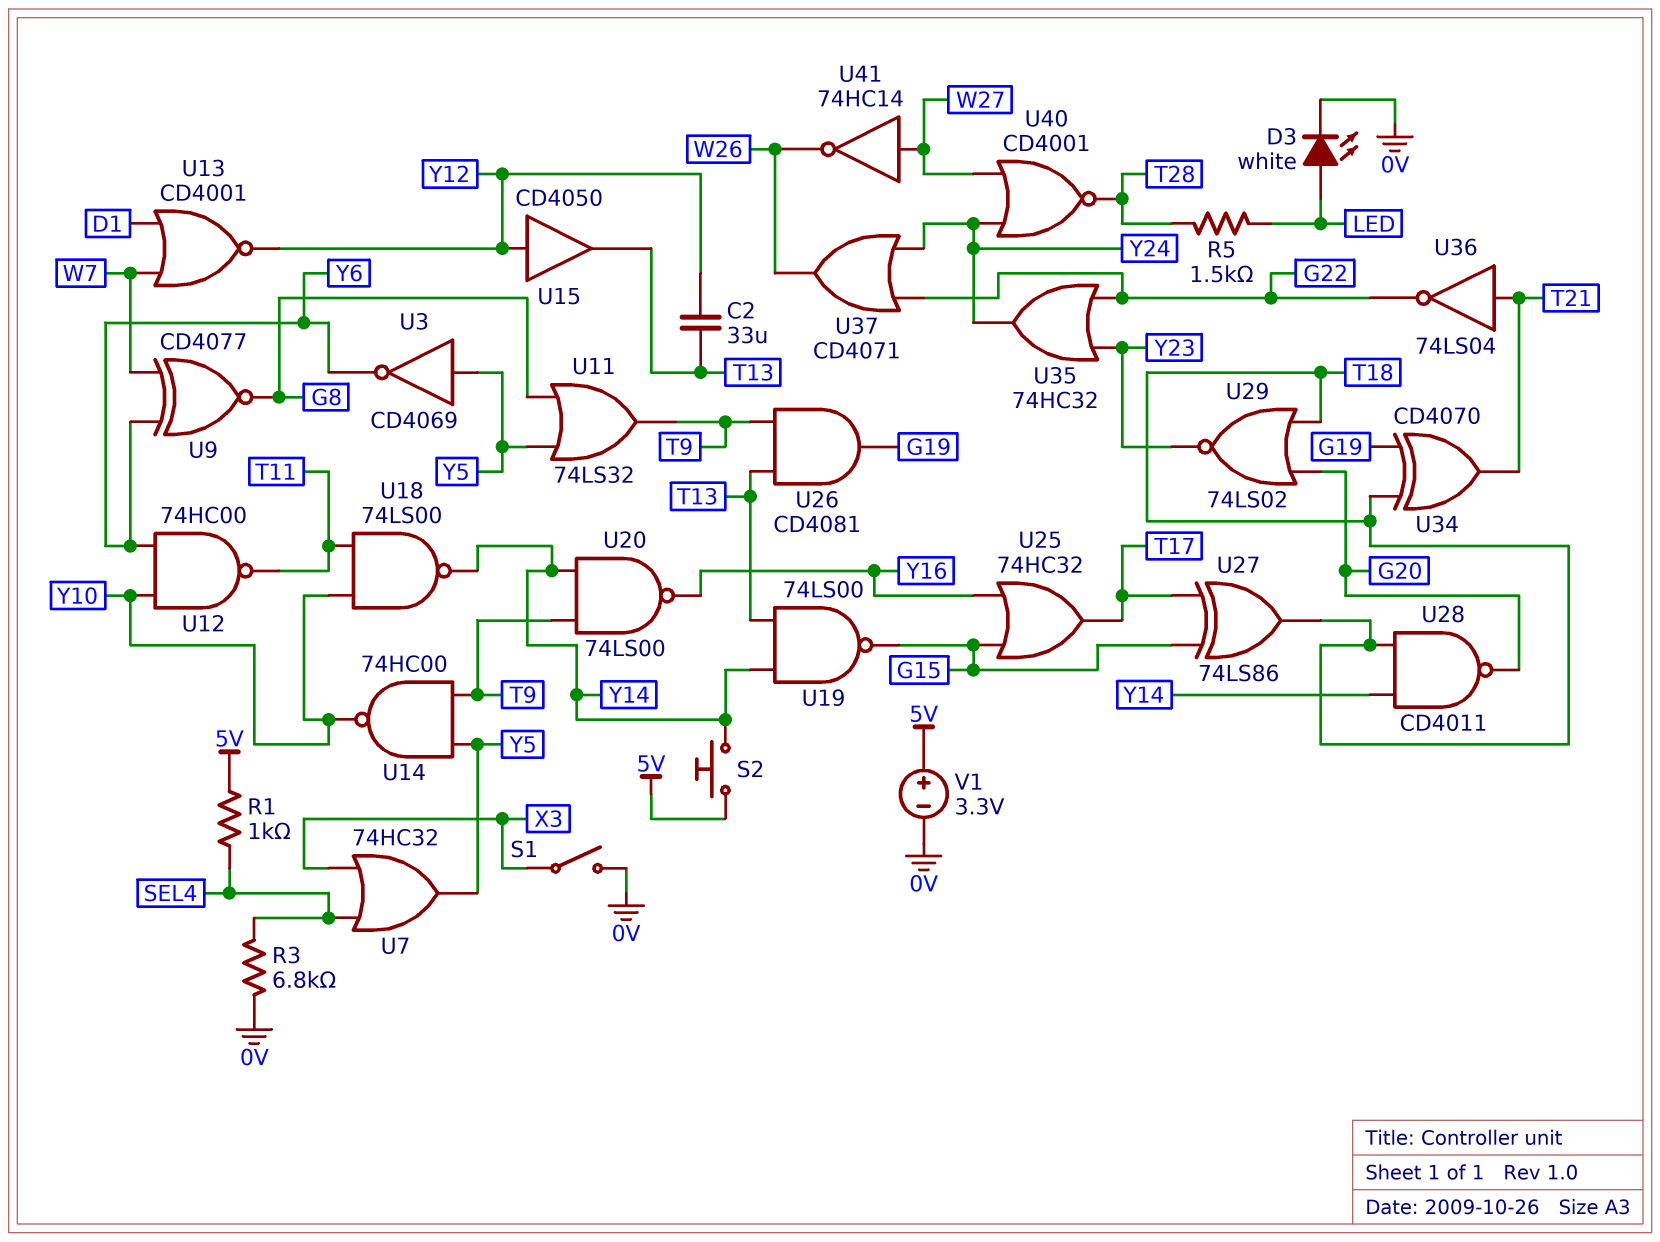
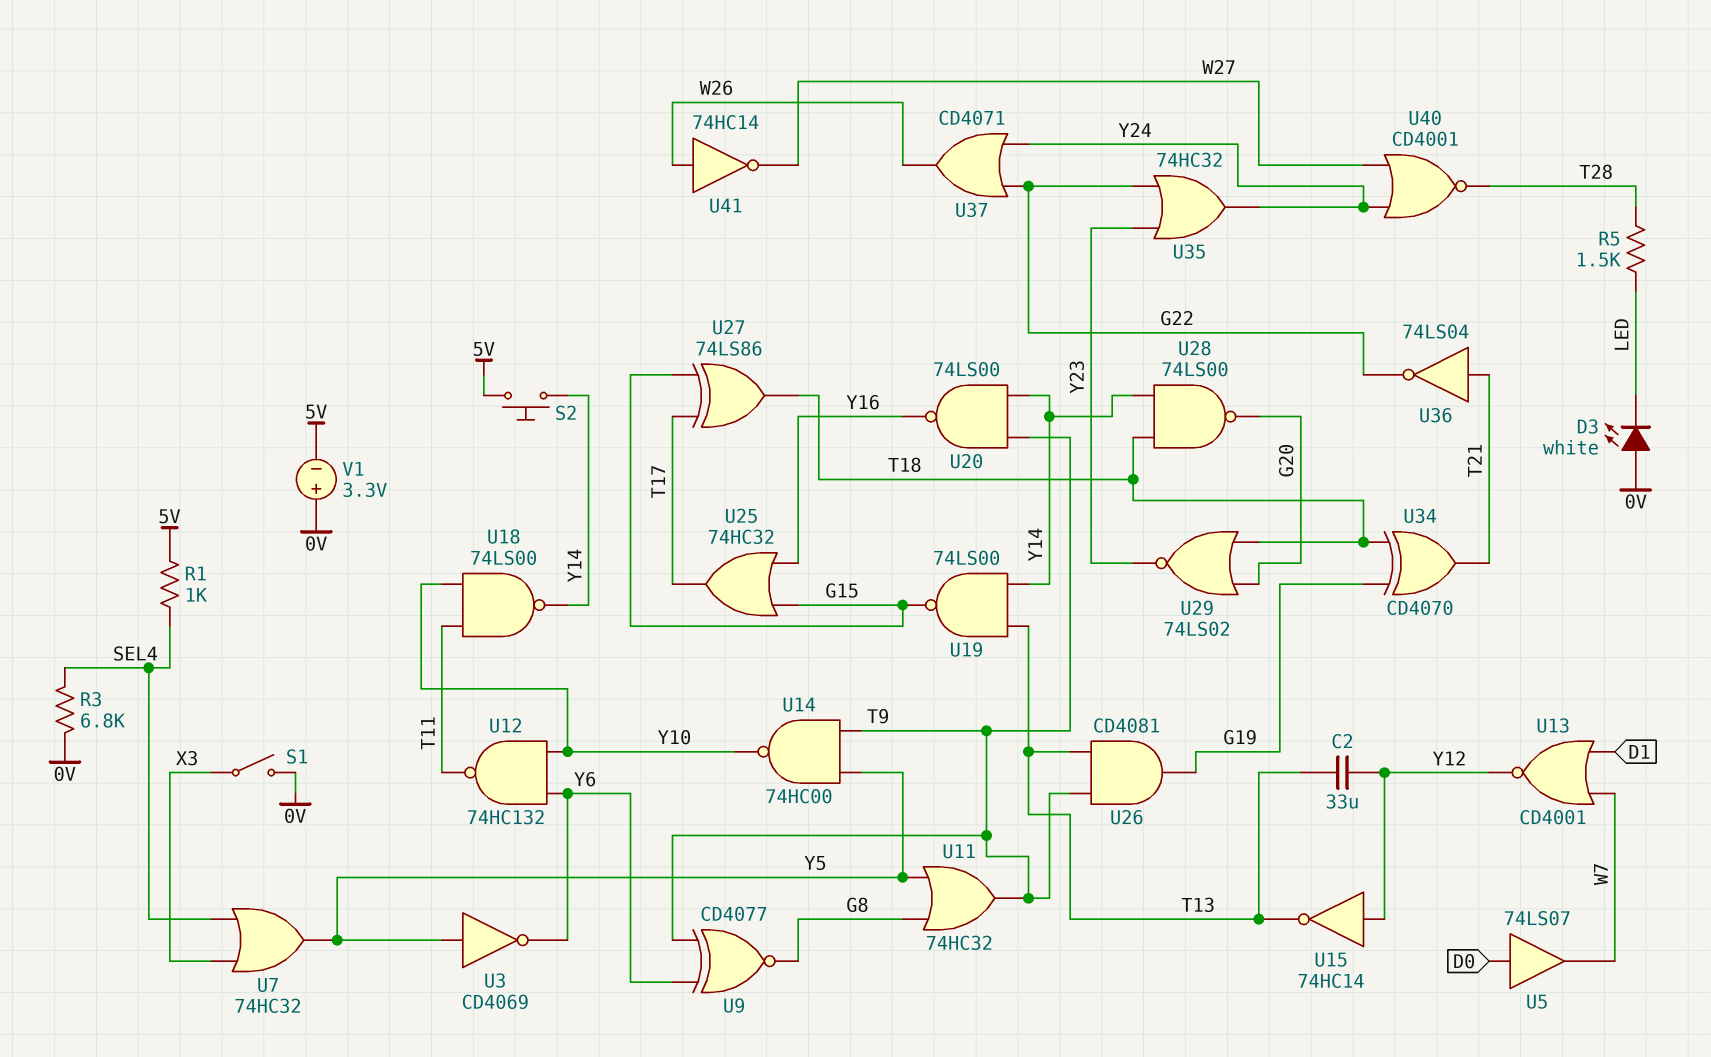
D3: LED white (A LED, K 0V) -> LED white (A 0V, K LED)
U5: none -> buffer 74LS07 (in D0, out W7)
U9: XNOR CD4077 (in W7, in Y6, out G8) -> XNOR CD4077 (in T9, in Y6, out G8)
U11: OR 74LS32 (in G8, in Y5, out T9) -> OR 74HC32 (in G8, in Y5, out T9)
U12: NAND 74HC00 (in Y6, in Y10, out T11) -> NAND 74HC132 (in Y6, in Y10, out T11)
U15: buffer CD4050 (in Y12, out T13) -> NOT 74HC14 (in Y12, out T13)
U28: NAND CD4011 (in T18, in Y14, out G20) -> NAND 74LS00 (in T18, in Y14, out G20)
U41: NOT 74HC14 (in W27, out W26) -> NOT 74HC14 (in W26, out W27)
V1: 3.3V (plus 5V, minus 0V) -> 3.3V (plus 0V, minus 5V)

